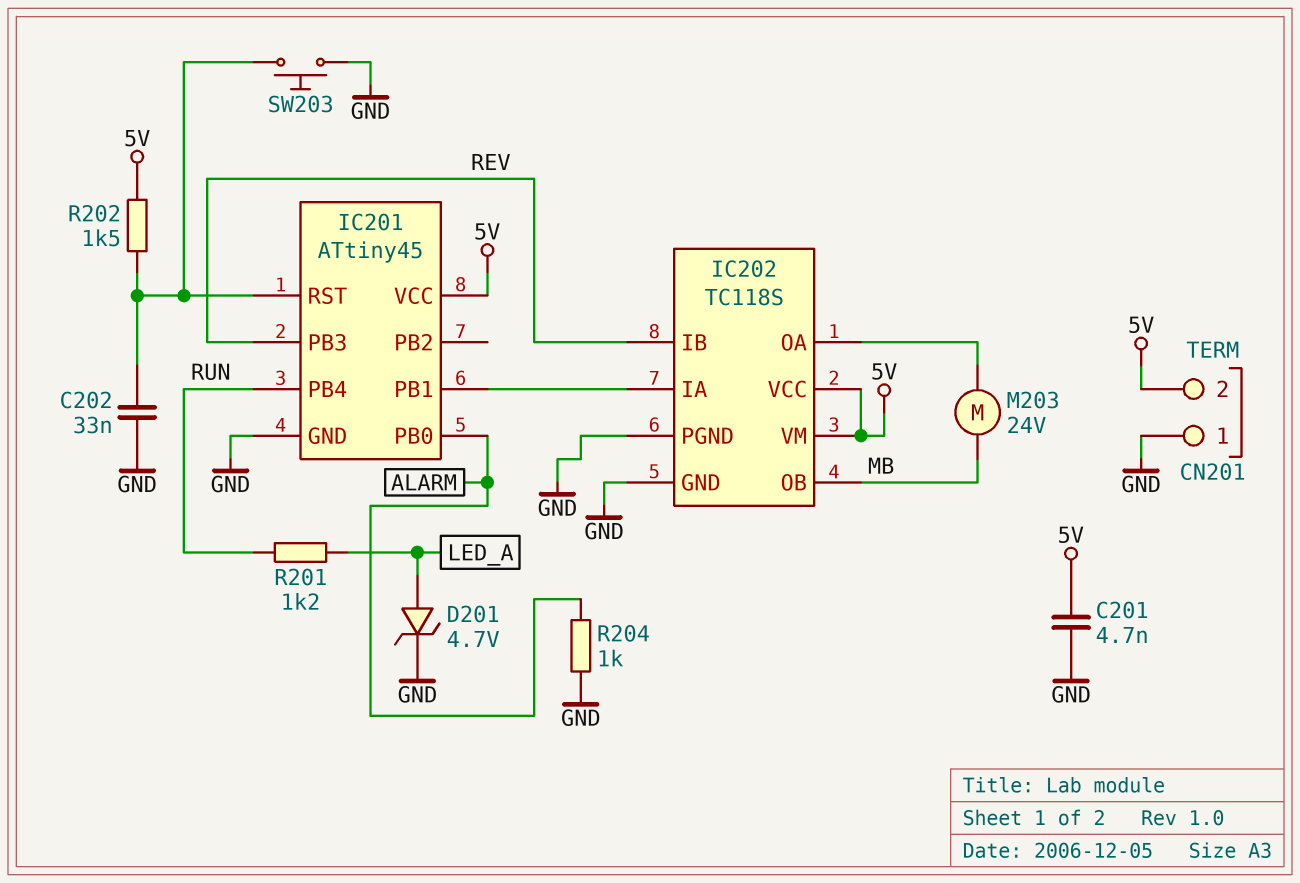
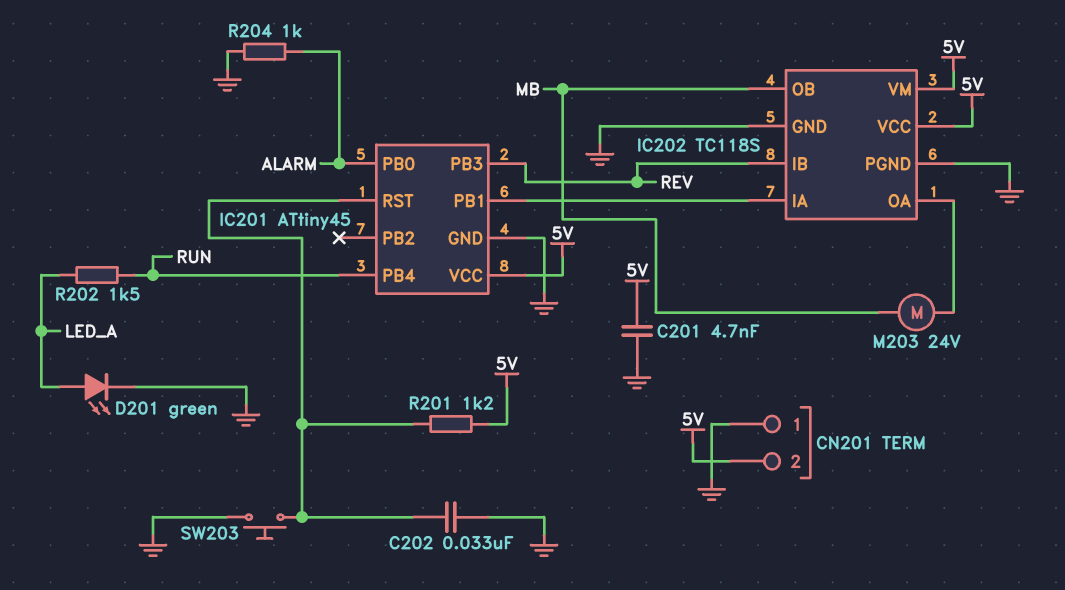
D201: zener 4.7V (A LED_A, K GND) -> LED green (A LED_A, K GND)
R201: 1.2k (LED_A, RUN) -> 1.2k (5V, IC201/RST)
R202: 1.5k (5V, IC201/RST) -> 1.5k (LED_A, RUN)

